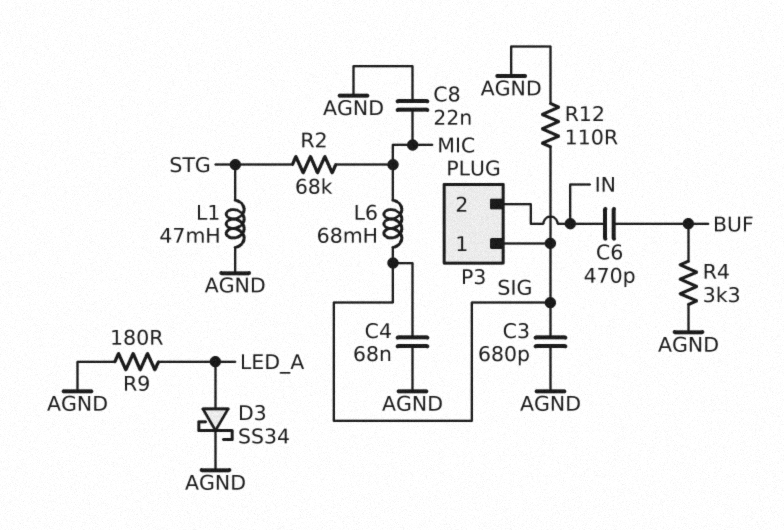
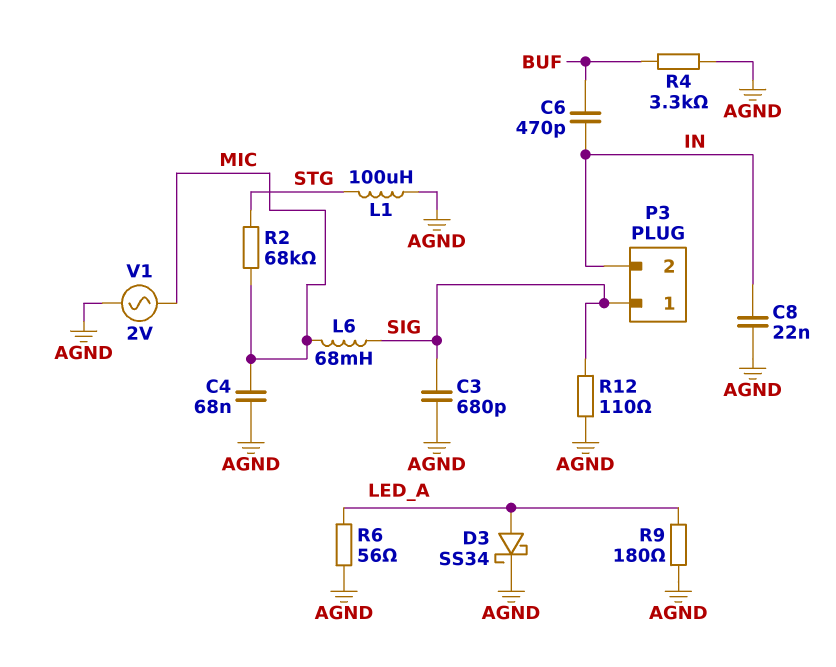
C4: 68nF (AGND, SIG) -> 68nF (AGND, MIC)
C8: 22nF (AGND, MIC) -> 22nF (AGND, IN)
L1: 47mH (AGND, STG) -> 100uH (AGND, STG)
R6: none -> 56 (AGND, LED_A)
V1: none -> AC 2V (AGND, MIC)

